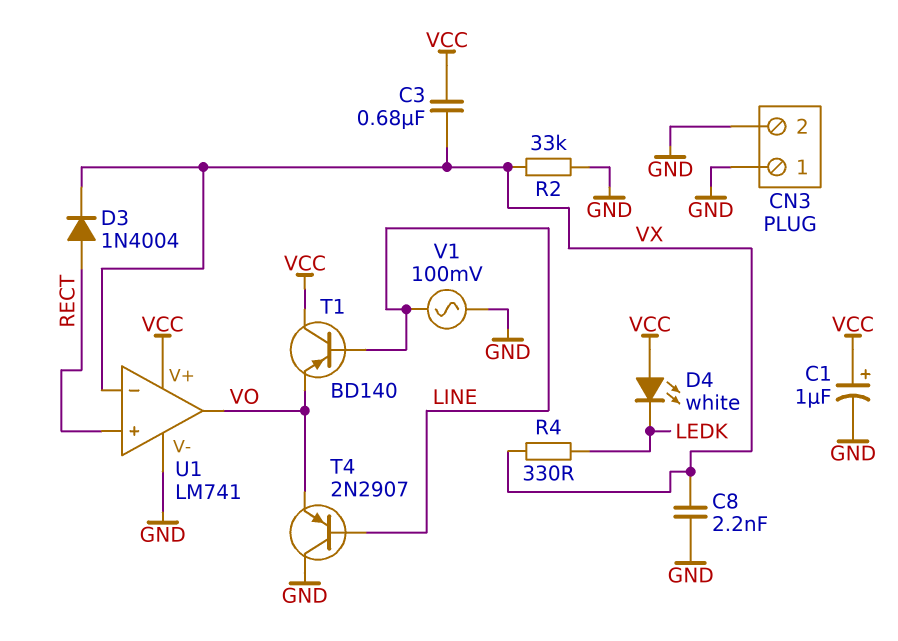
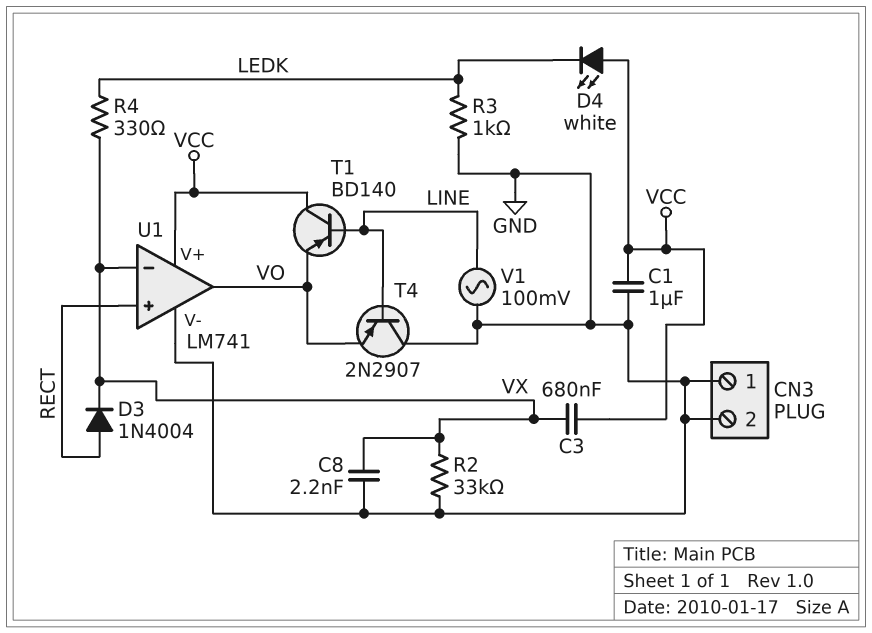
C1: 1uF (plus VCC, minus GND) -> 1uF (GND, VCC)
R3: none -> 1k (GND, LEDK)

